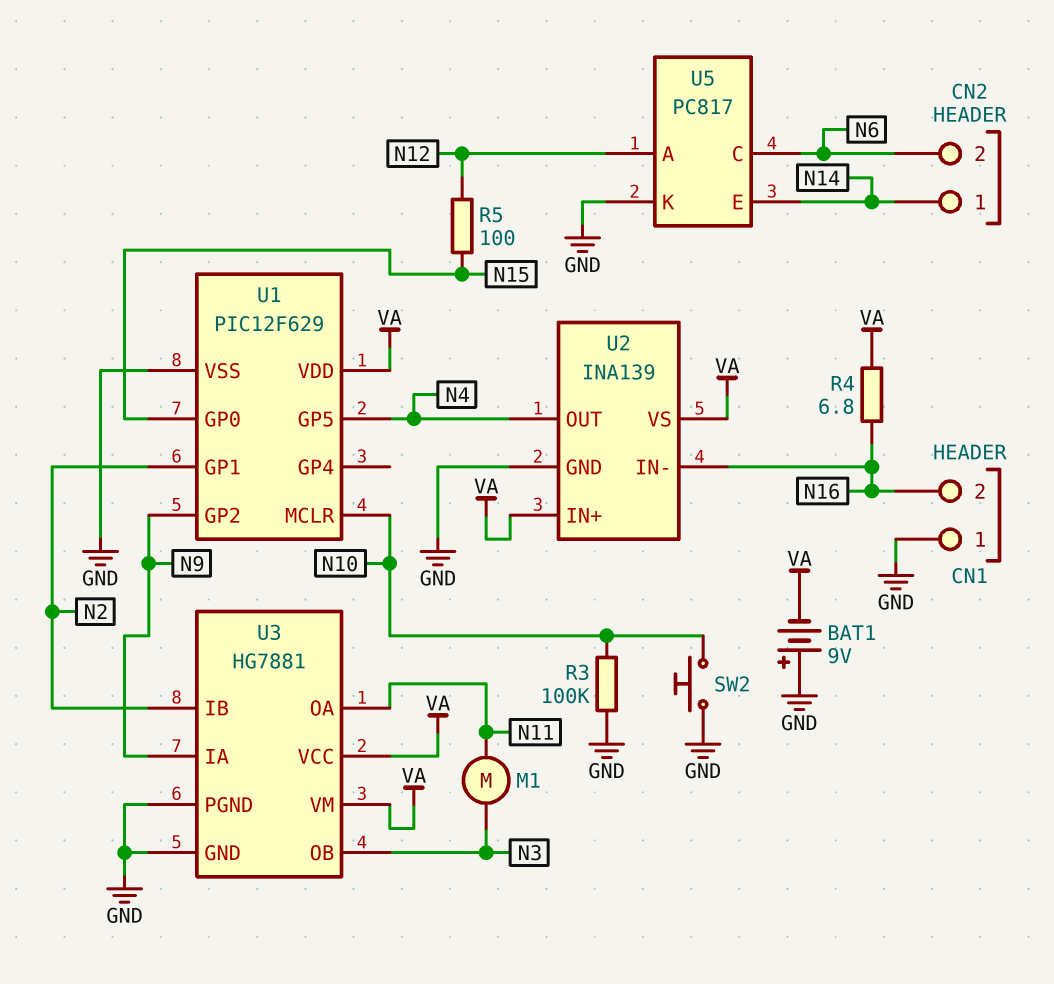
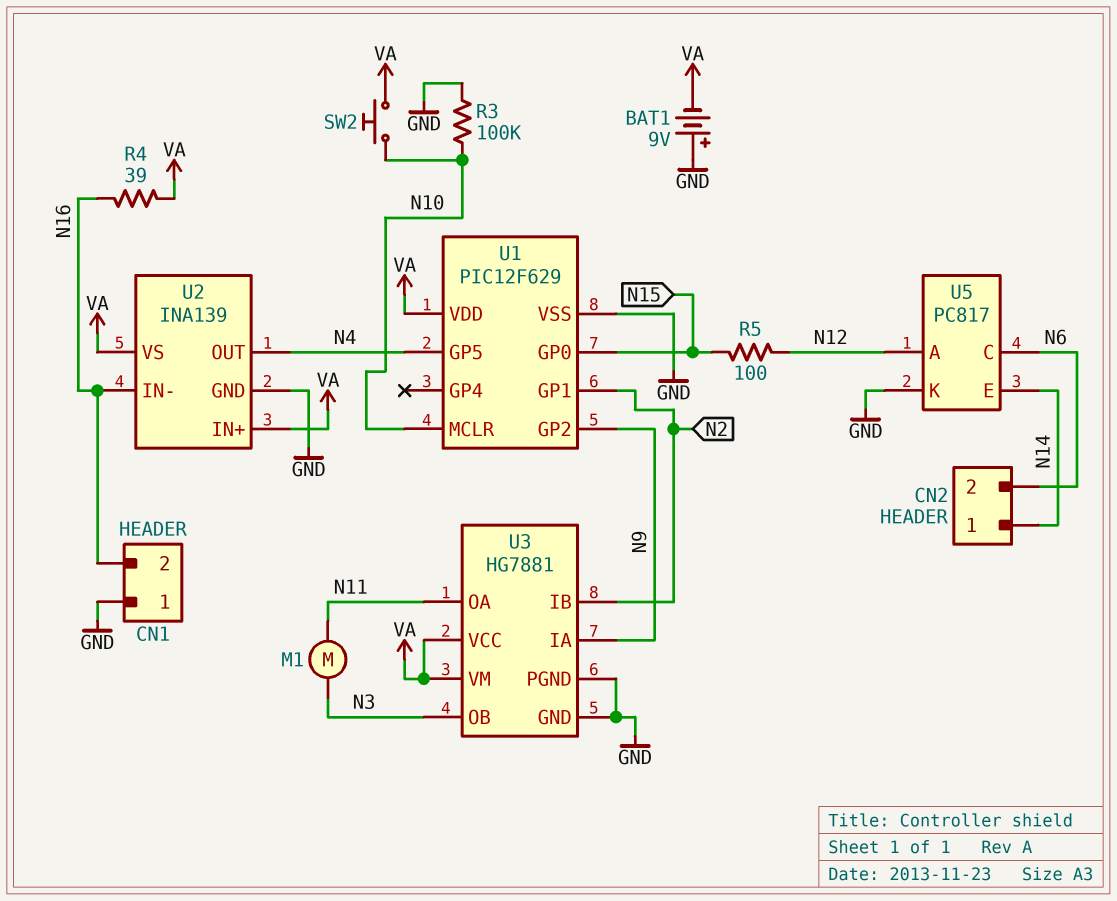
R4: 6.8 (N16, VA) -> 39 (N16, VA)
SW2: button (GND, N10) -> button (N10, VA)

